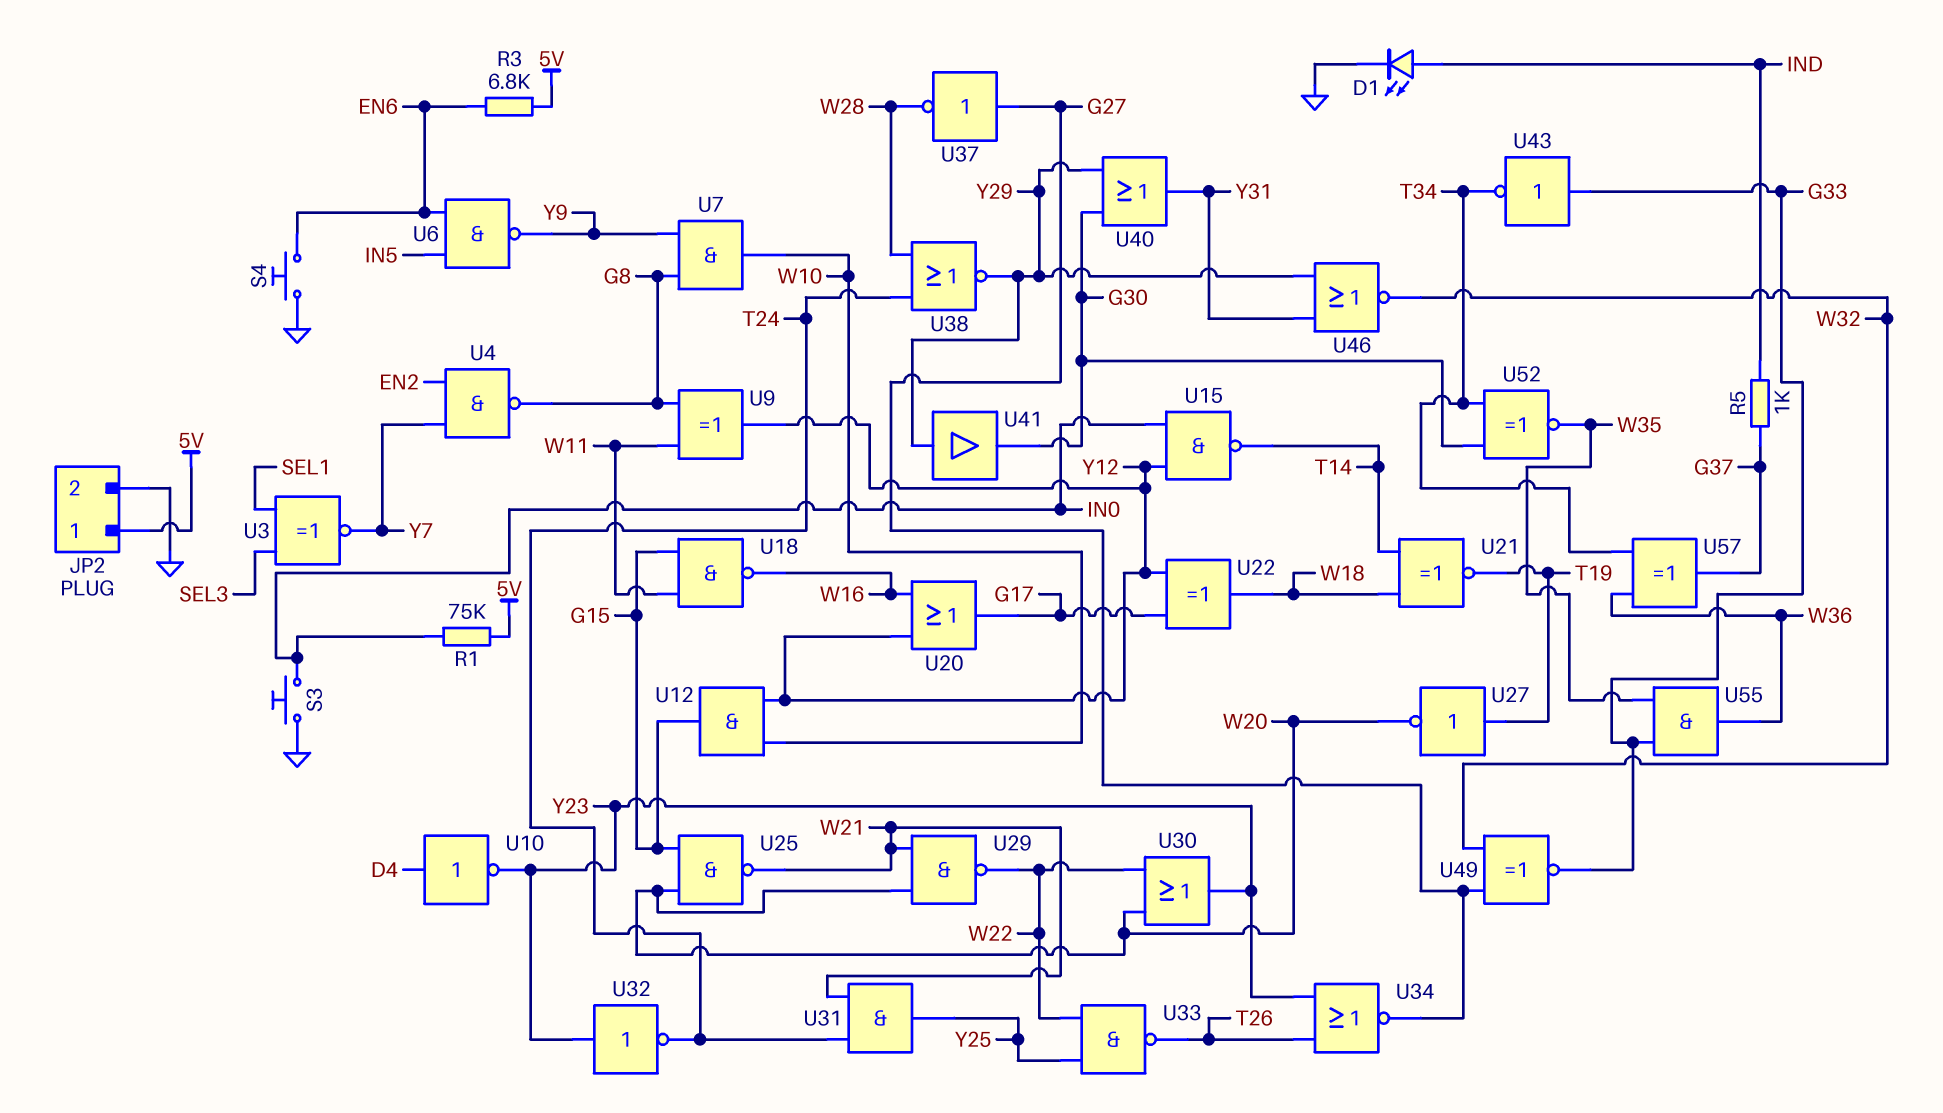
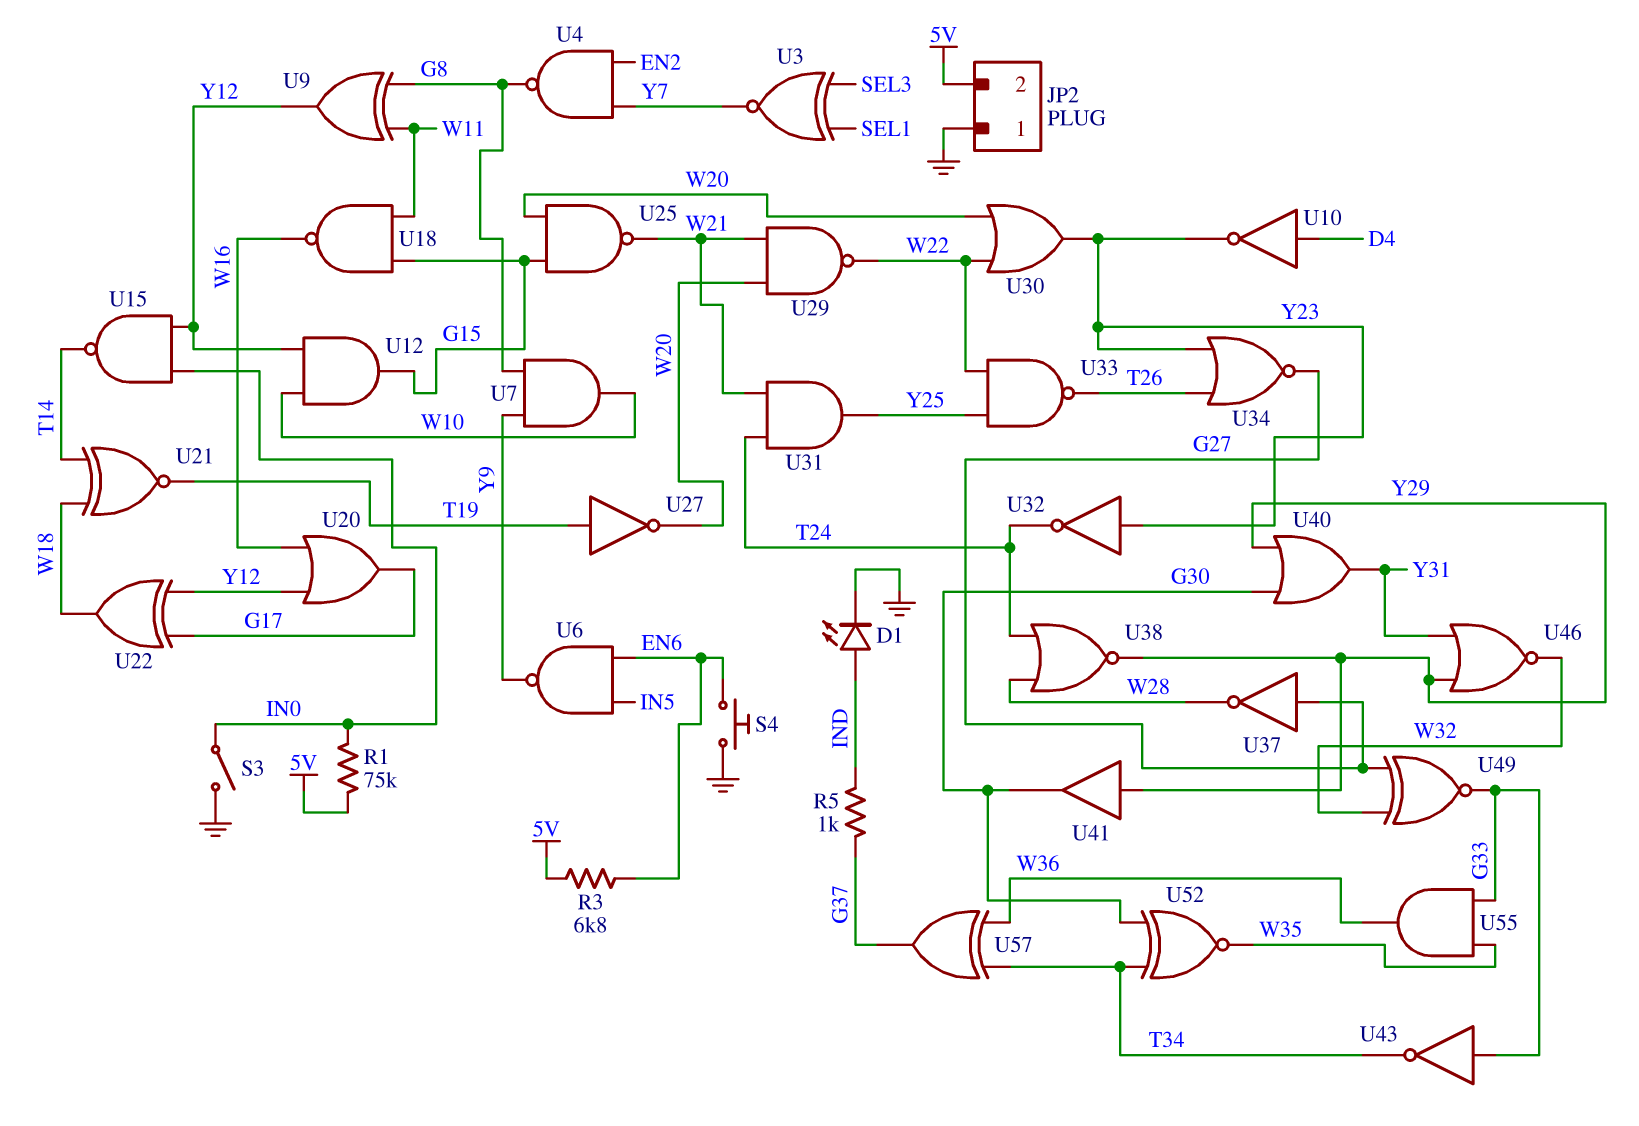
JP2 pin 1: 5V -> GND
JP2 pin 2: GND -> 5V
S3: button (GND, IN0) -> switch (GND, IN0)

